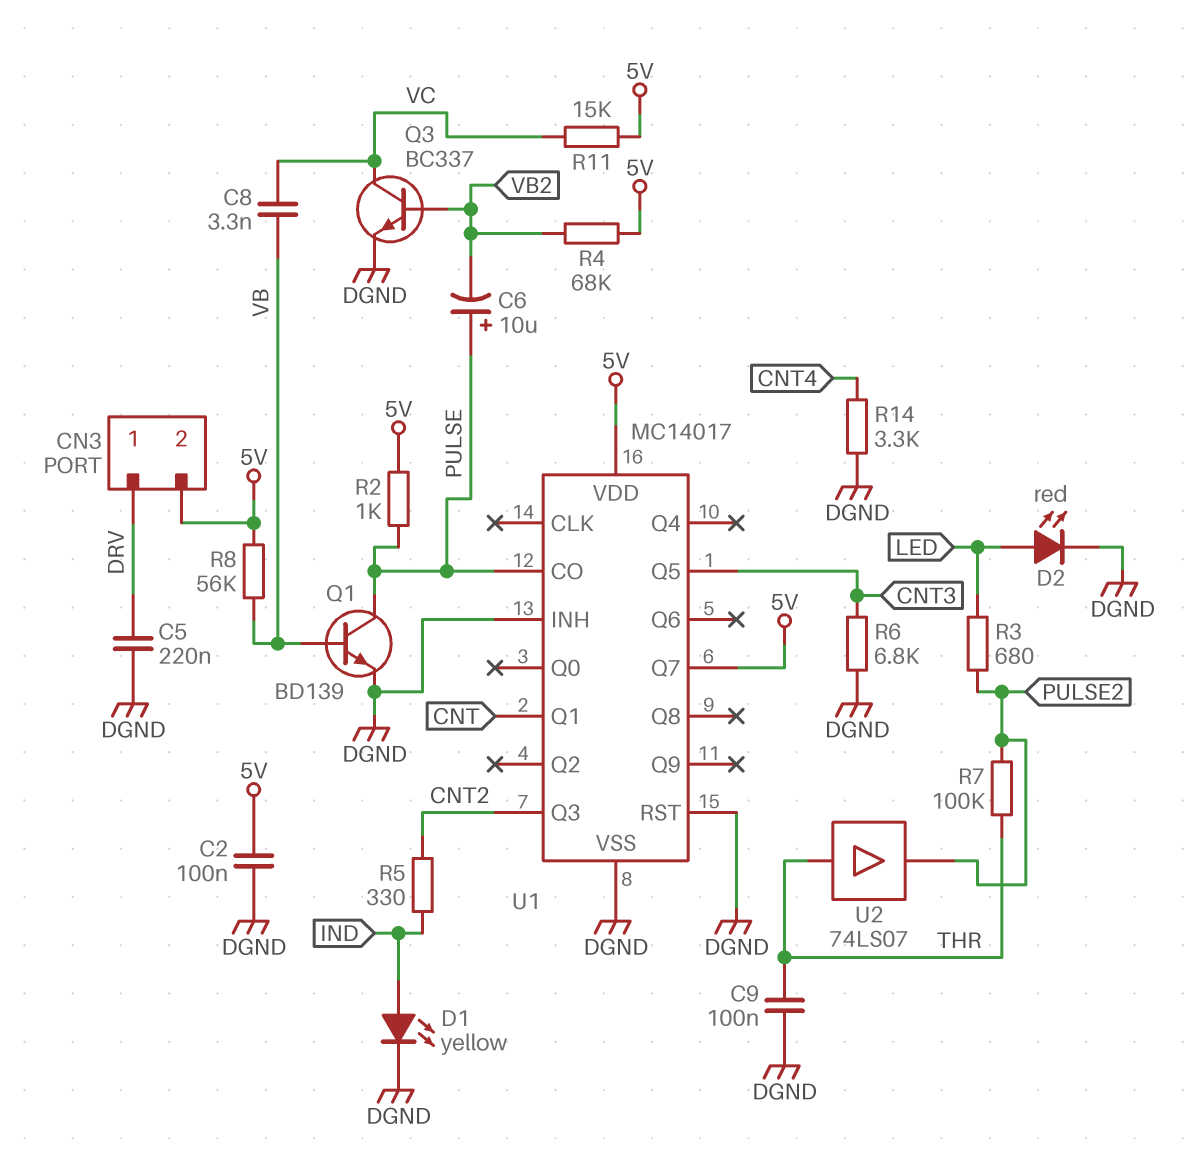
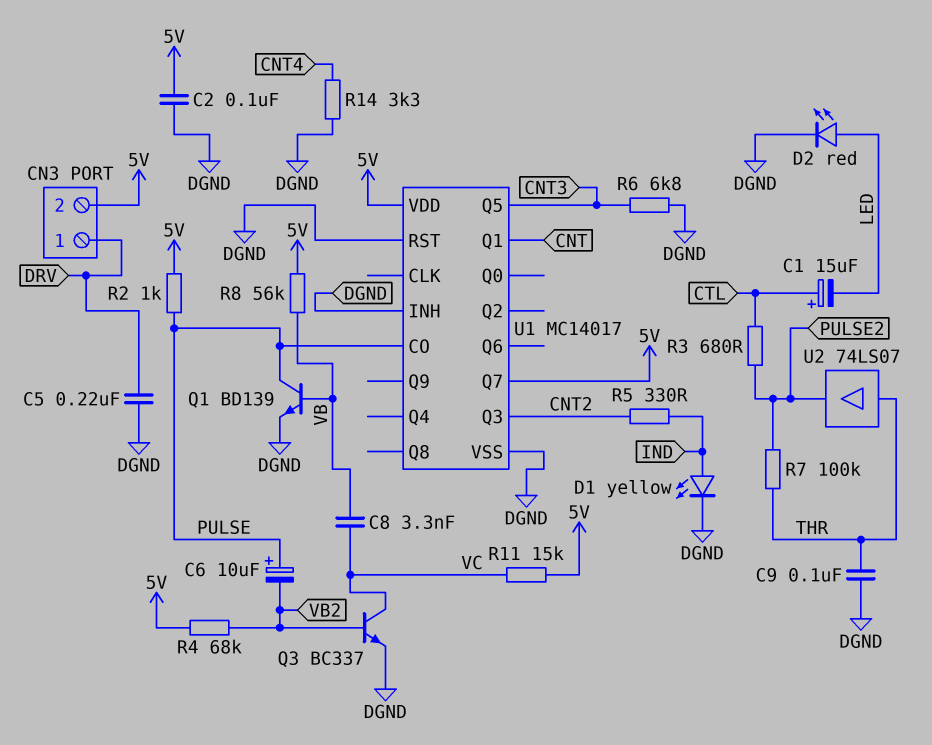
C1: none -> 15uF (plus CTL, minus LED)
R3: 680 (LED, PULSE2) -> 680 (CTL, PULSE2)

